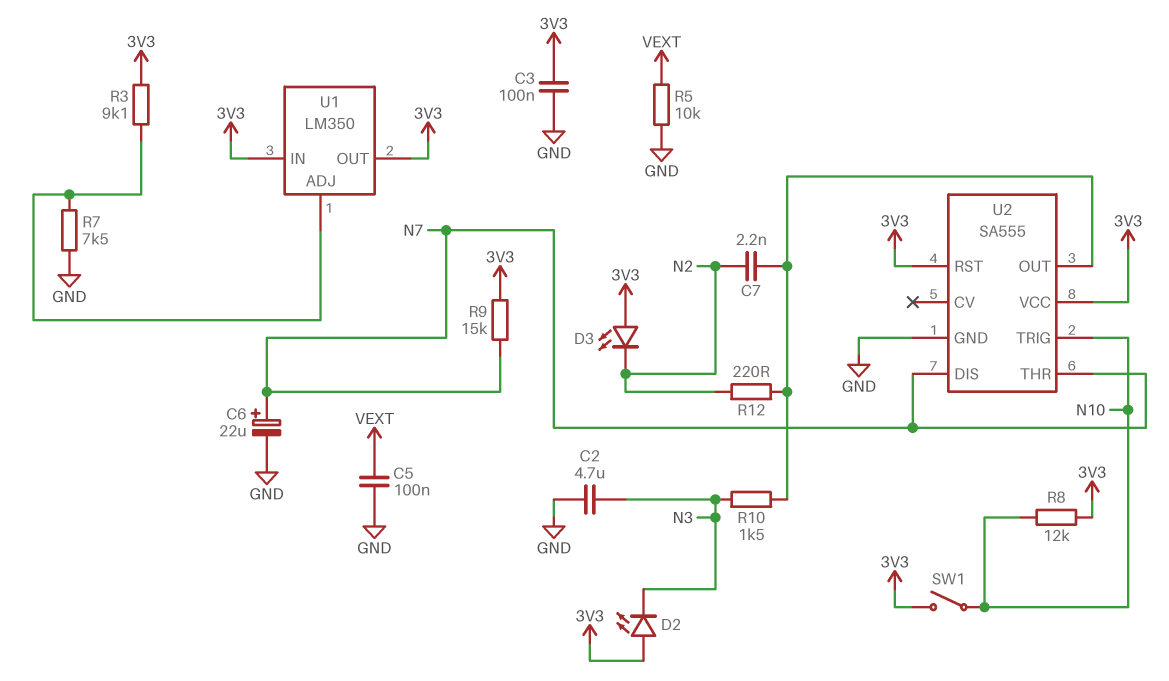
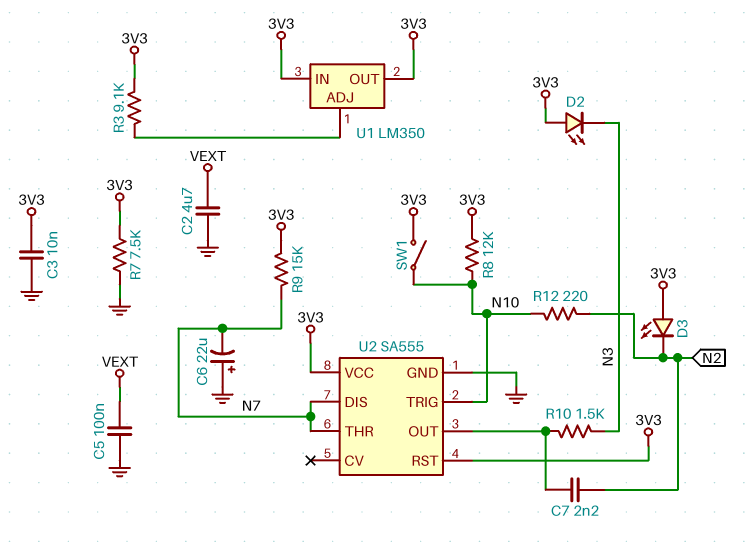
C2: 4.7uF (GND, N3) -> 4.7uF (GND, VEXT)
C3: 100nF (3V3, GND) -> 10nF (3V3, GND)
C6: 22uF (plus N7, minus GND) -> 22uF (plus GND, minus N7)
R5: 10k (GND, VEXT) -> none
R7: 7.5k (GND, U1/ADJ) -> 7.5k (3V3, GND)
R12: 220 (N2, U2/OUT) -> 220 (N2, N10)

